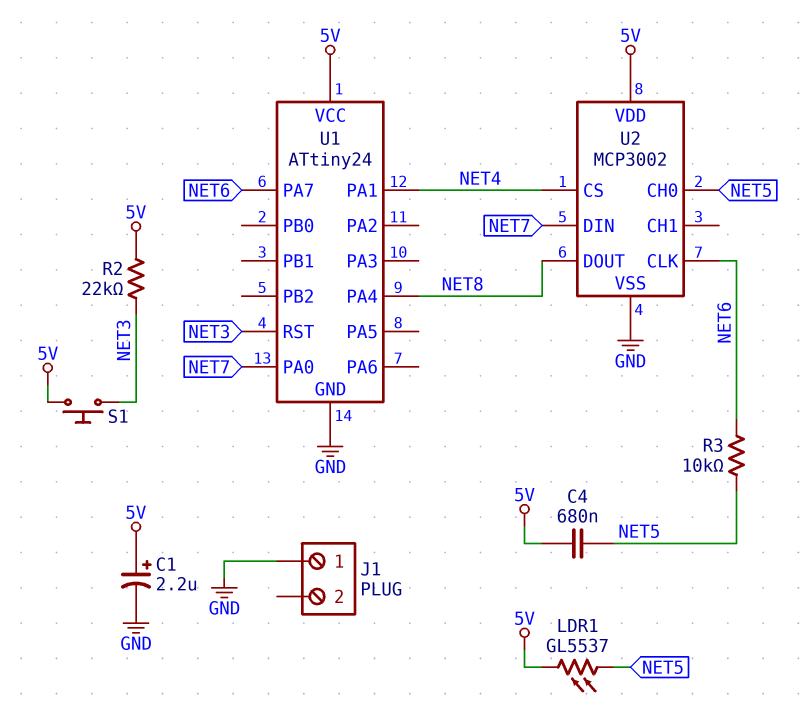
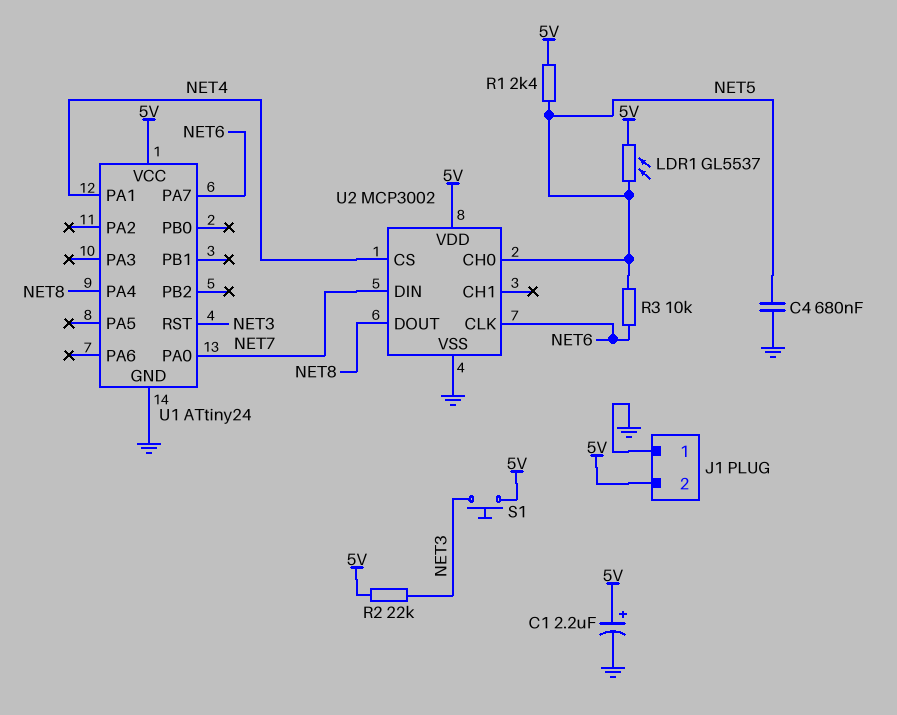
C4: 680nF (5V, NET5) -> 680nF (GND, NET5)
J1 pin 2: none -> 5V
R1: none -> 2.4k (5V, NET5)

